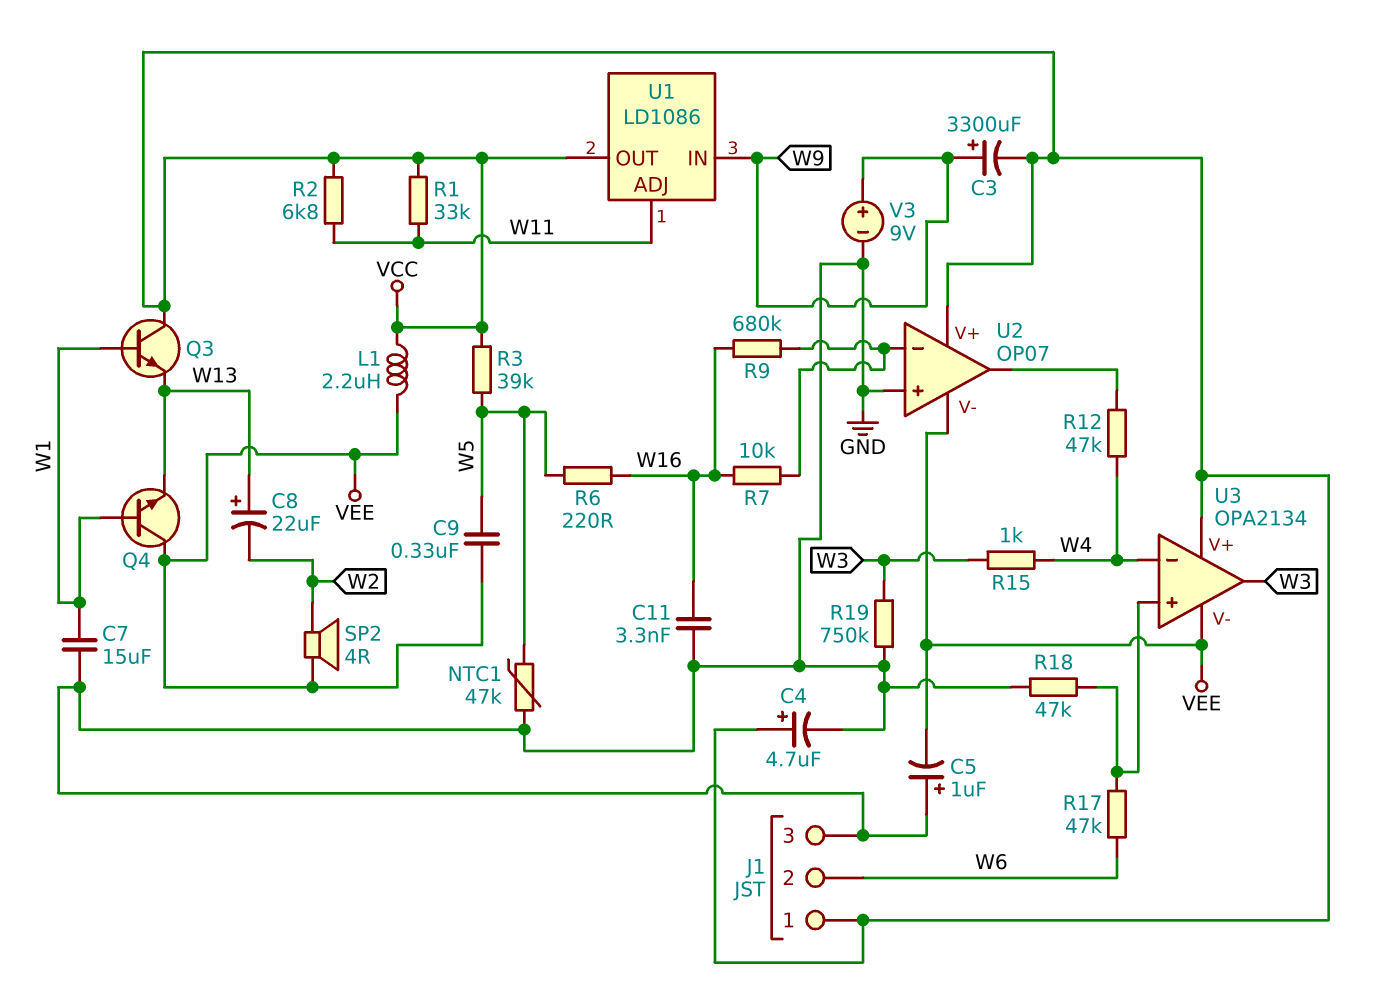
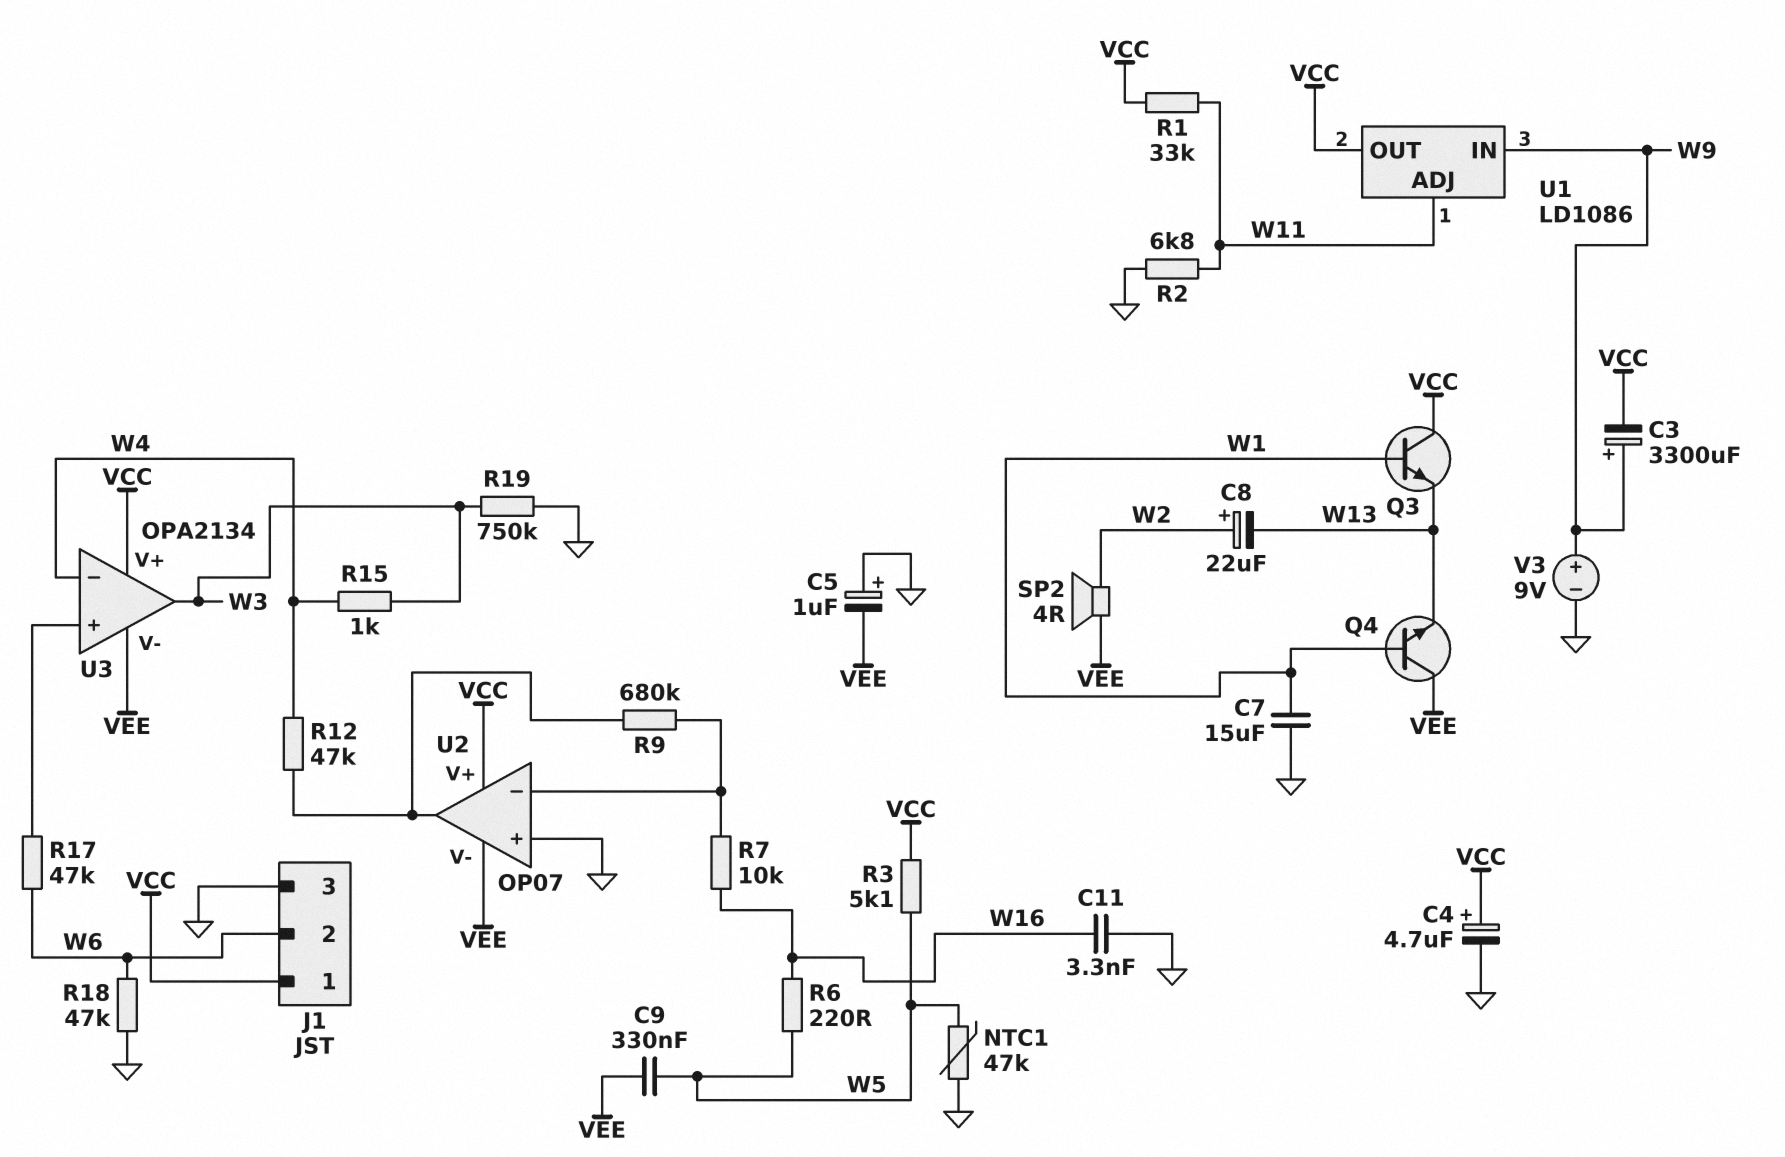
C8: 22uF (plus W13, minus W2) -> 22uF (plus W2, minus W13)
L1: 2.2uH (VCC, VEE) -> none
R2: 6.8k (VCC, W11) -> 6.8k (GND, W11)
R3: 39k (VCC, W5) -> 5.1k (VCC, W5)
R9: 680k (U2/in-, W16) -> 680k (U2/in-, U2/out)
R18: 47k (GND, U3/in+) -> 47k (GND, W6)

